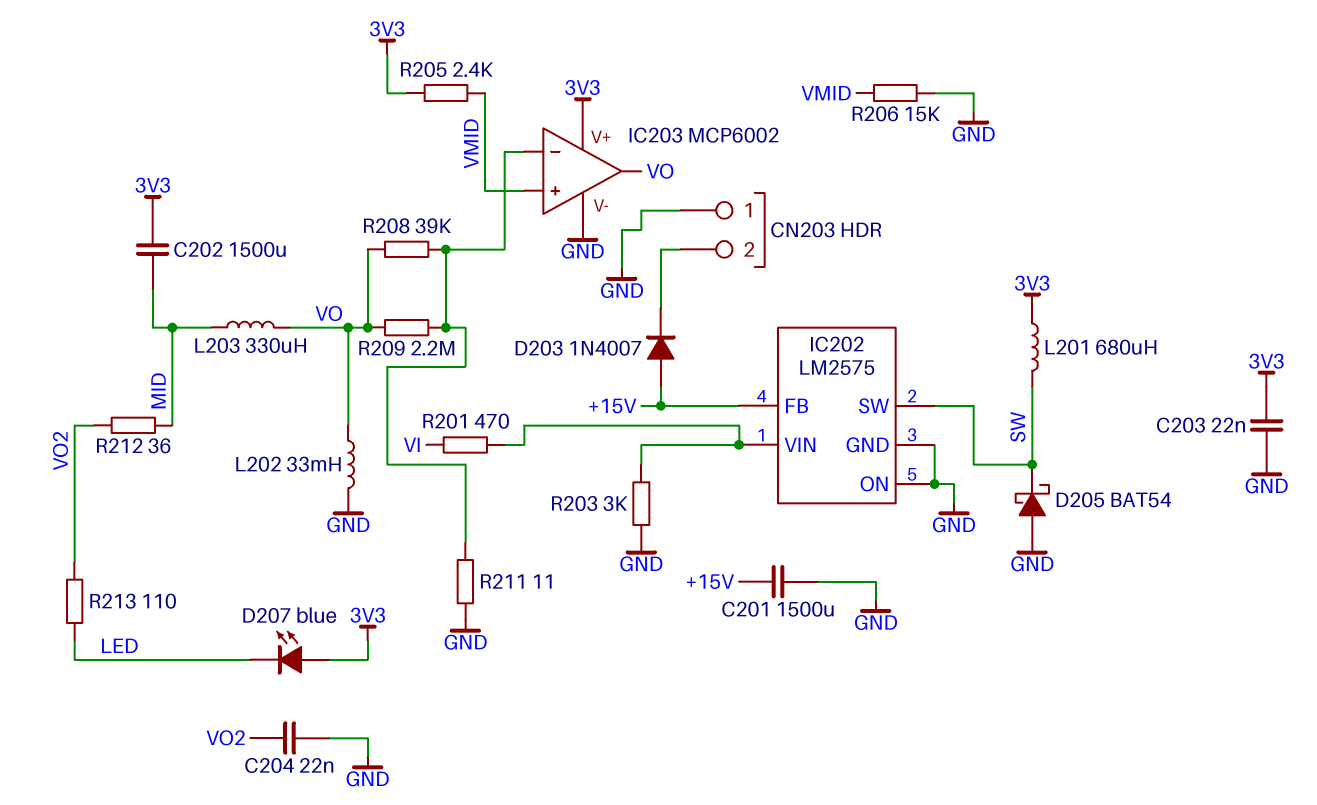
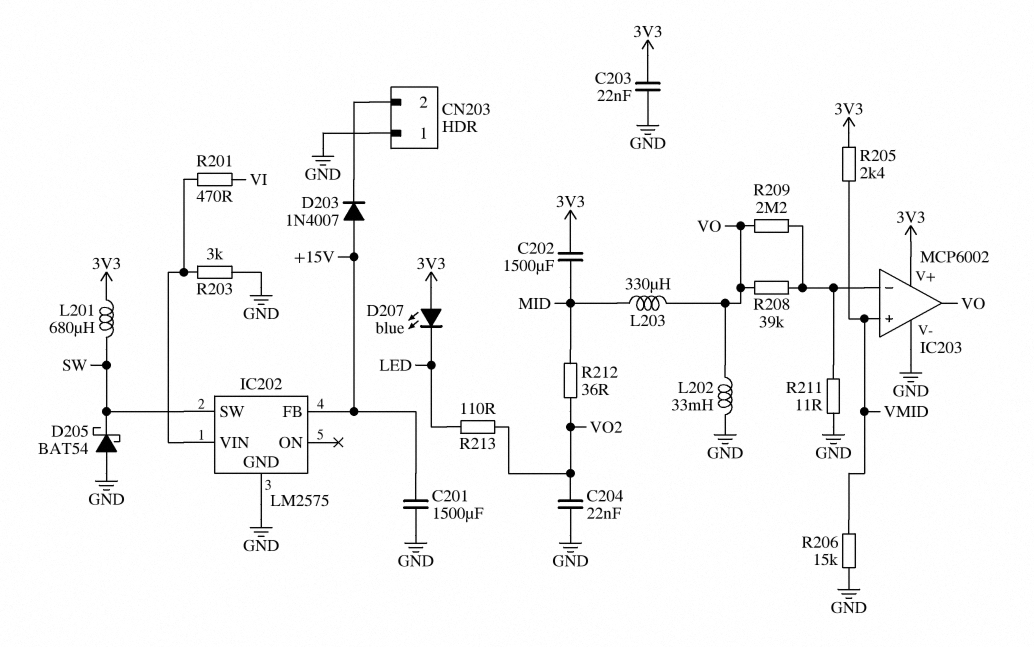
IC202 pin ON: GND -> none

